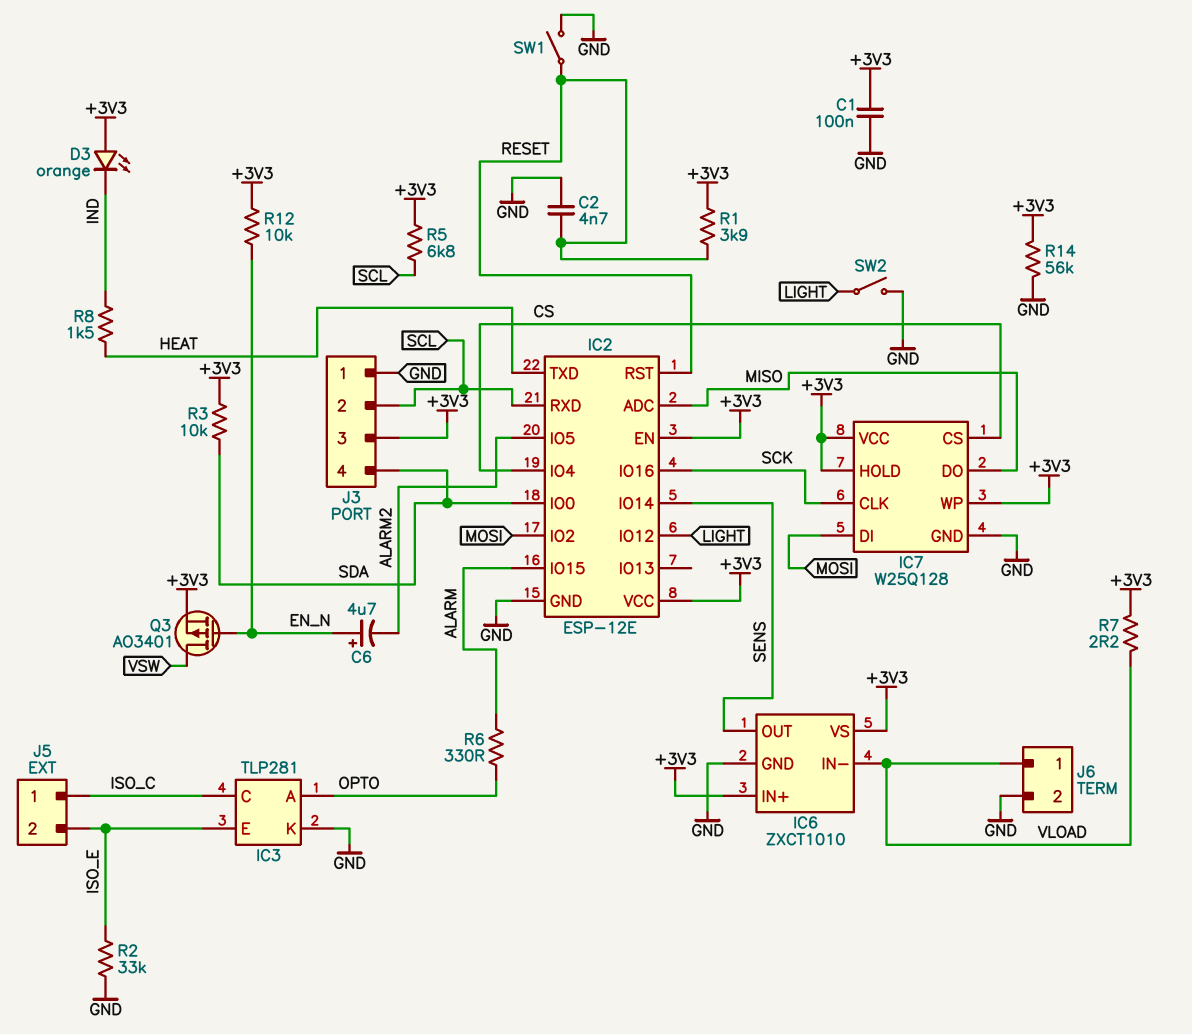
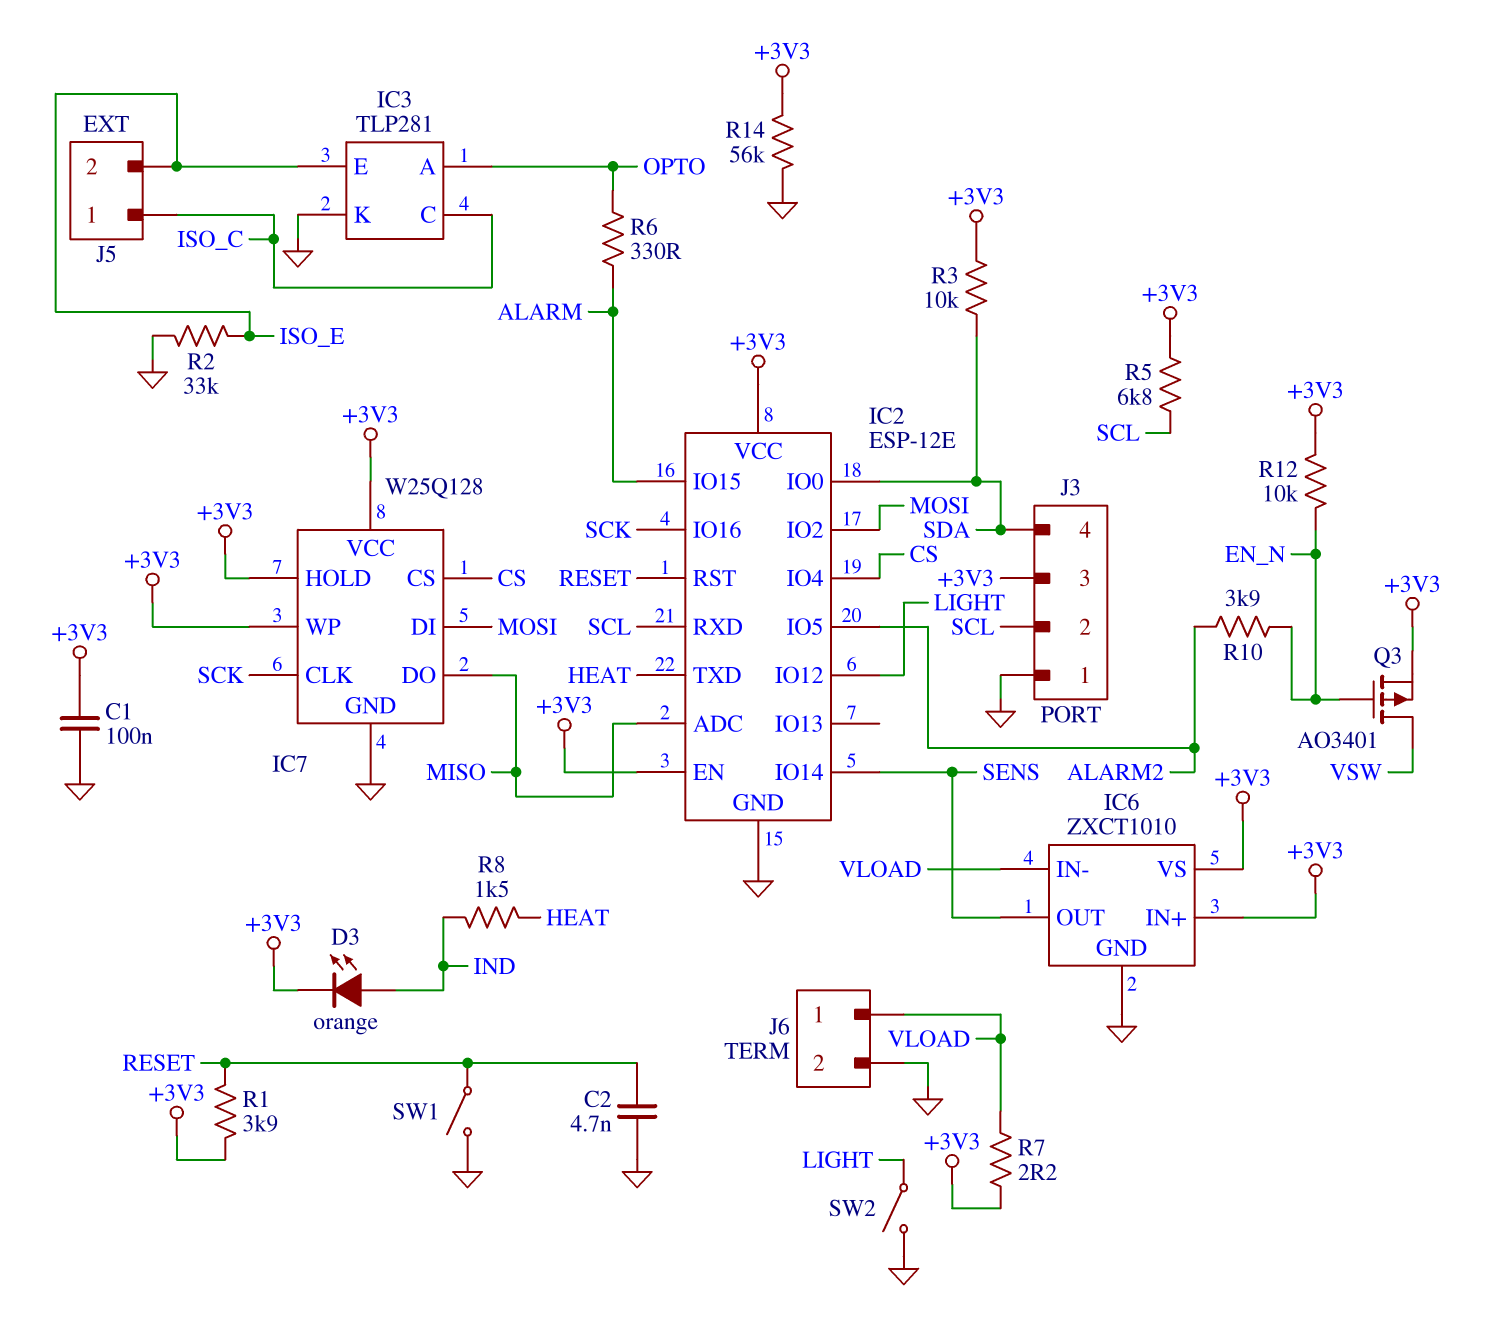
C6: 4.7uF (plus EN_N, minus ALARM2) -> none
D3: LED orange (A +3V3, K IND) -> LED orange (A IND, K +3V3)
R10: none -> 3.9k (ALARM2, EN_N)

